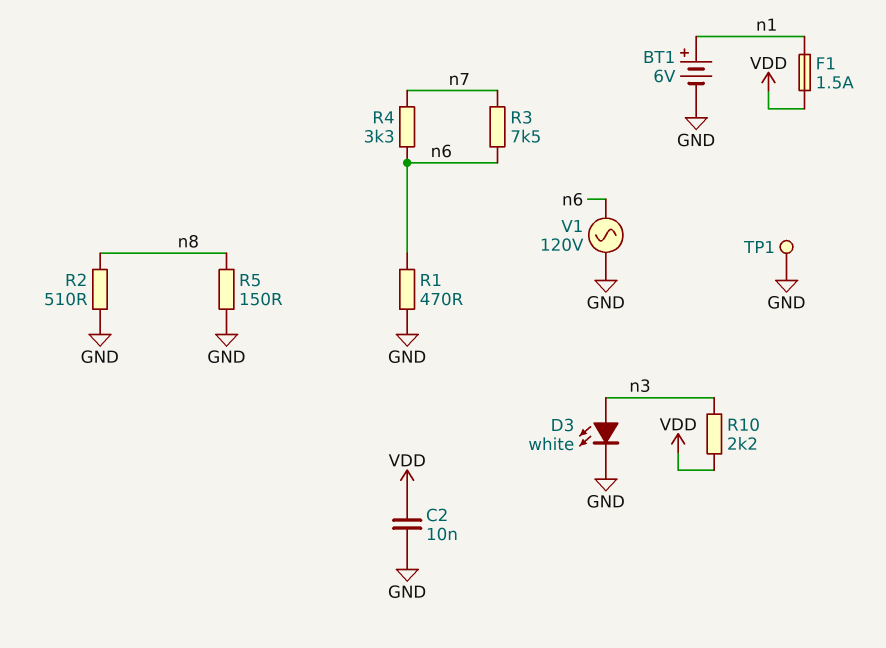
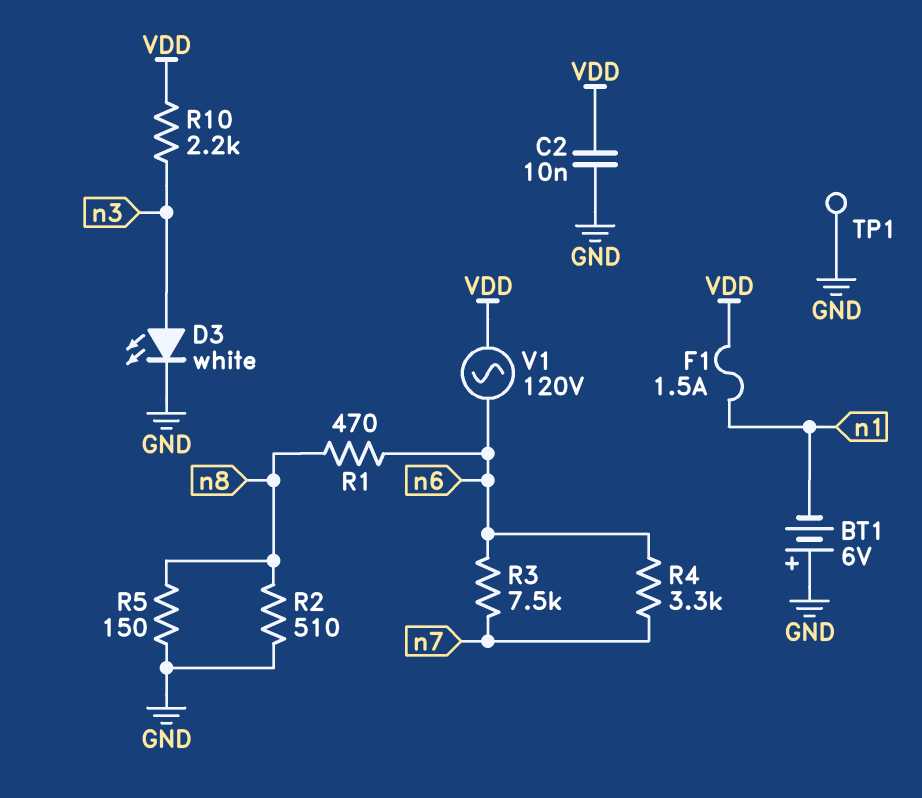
BT1: 6V (plus n1, minus GND) -> 6V (plus GND, minus n1)
R1: 470 (GND, n6) -> 470 (n6, n8)
V1: AC 120V (GND, n6) -> AC 120V (VDD, n6)

